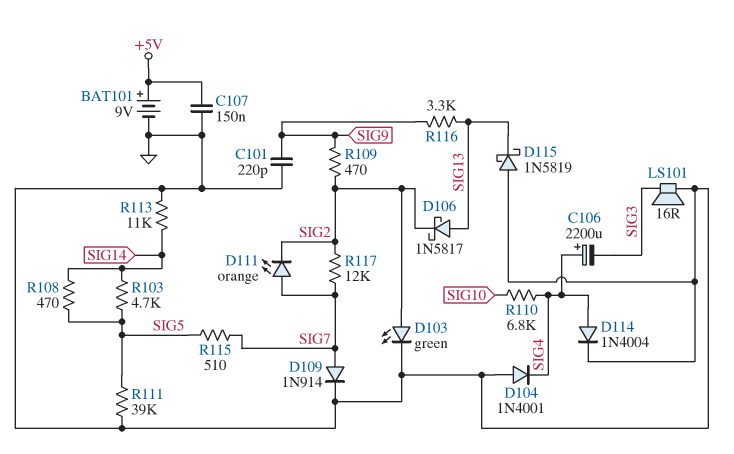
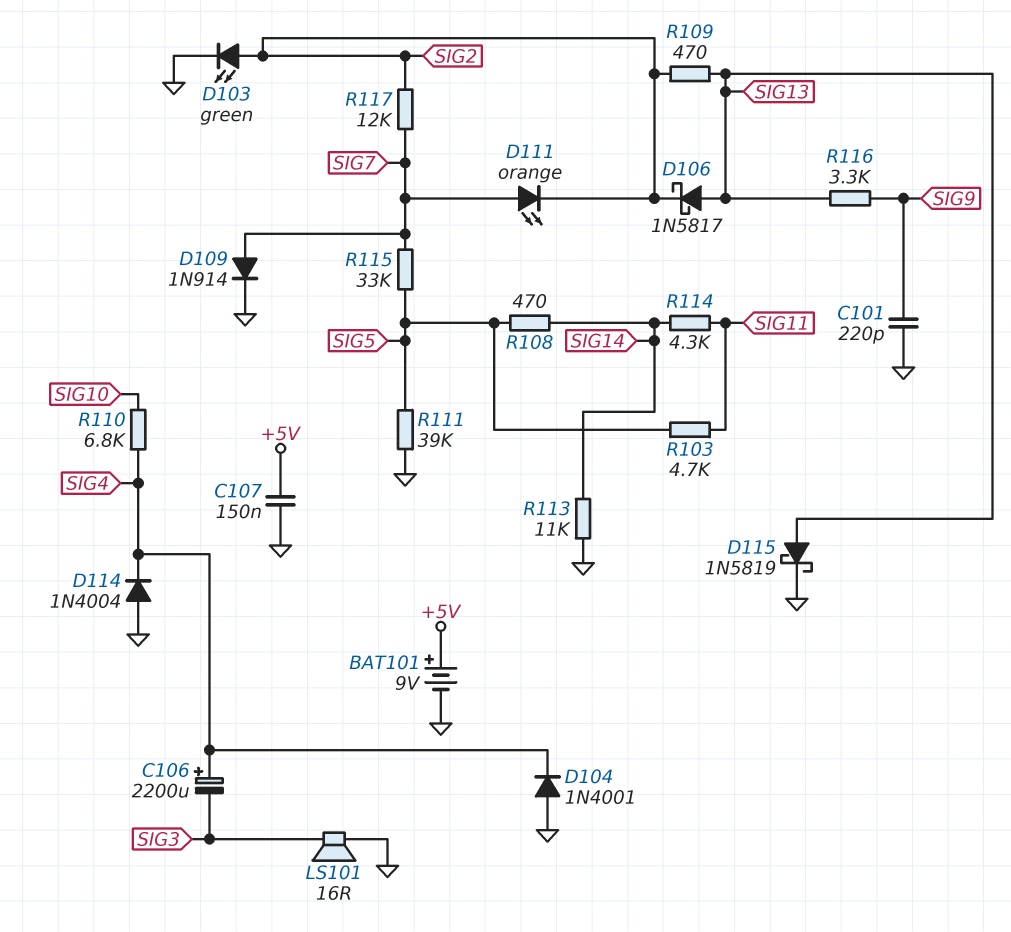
D114: diode 1N4004 (A SIG4, K GND) -> diode 1N4004 (A GND, K SIG4)
D115: schottky 1N5819 (A GND, K SIG13) -> schottky 1N5819 (A SIG13, K GND)
R103: 4.7k (SIG5, SIG14) -> 4.7k (SIG5, SIG11)
R109: 470 (SIG2, SIG9) -> 470 (SIG2, SIG13)
R114: none -> 4.3k (SIG11, SIG14)
R115: 510 (SIG5, SIG7) -> 33k (SIG5, SIG7)

